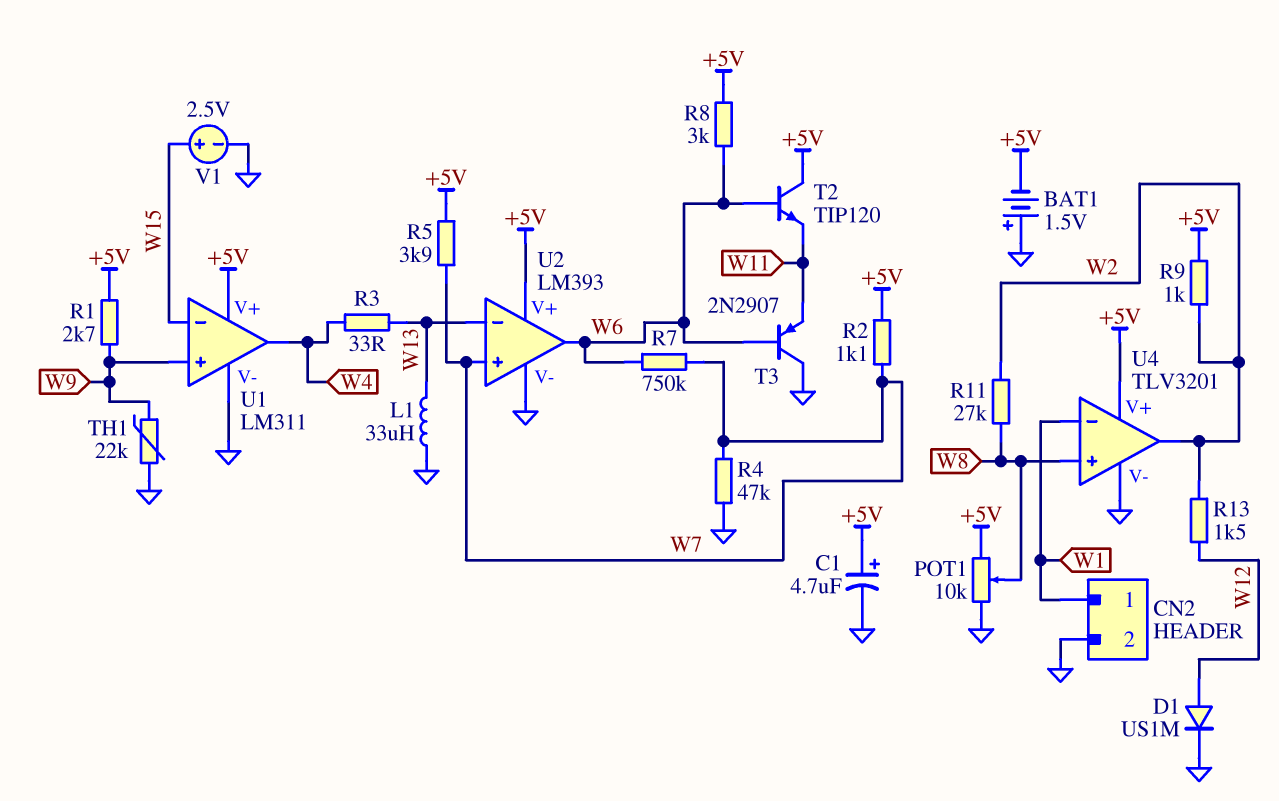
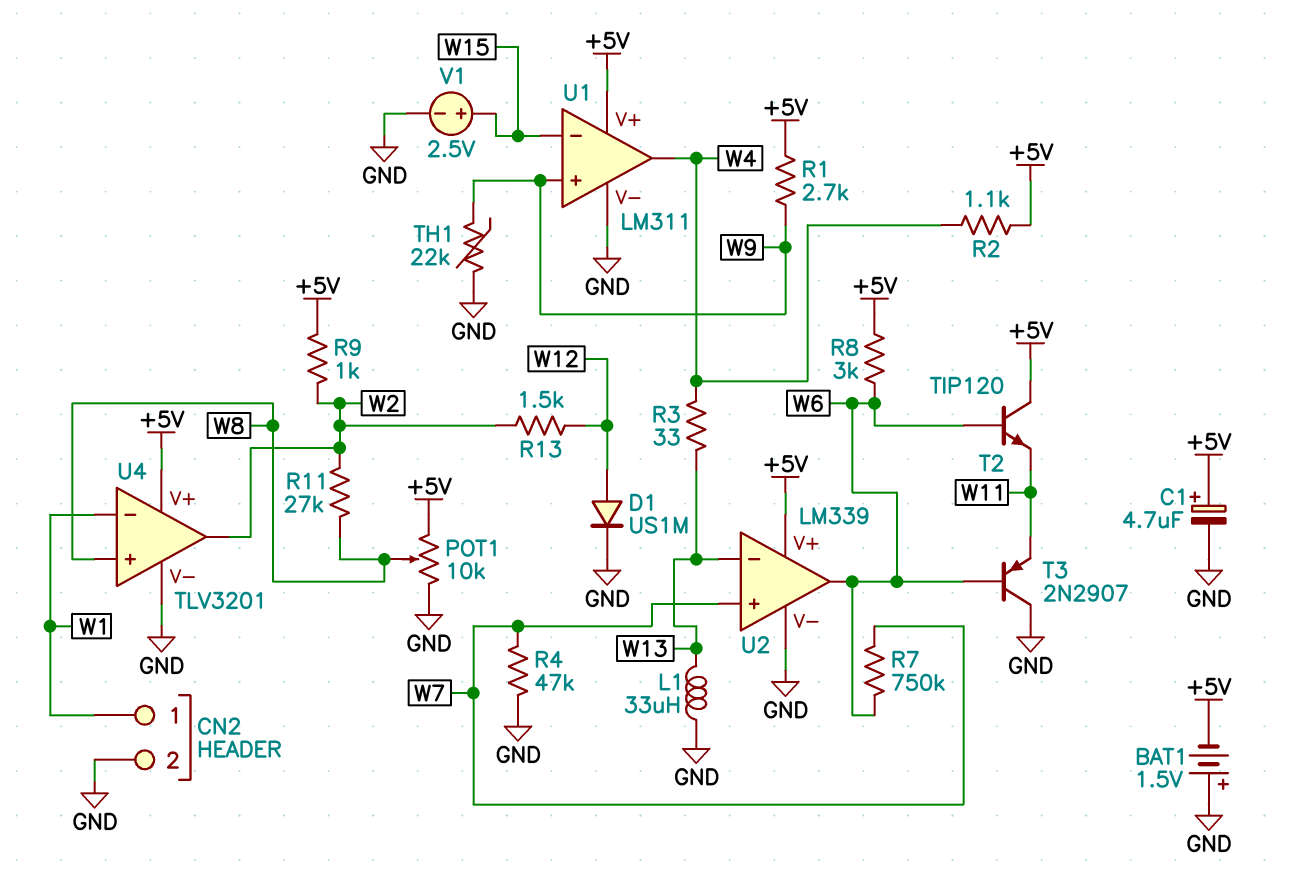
R2: 1.1k (+5V, W7) -> 1.1k (+5V, W4)
R5: 3.9k (+5V, W7) -> none
U2: LM393 -> LM339

